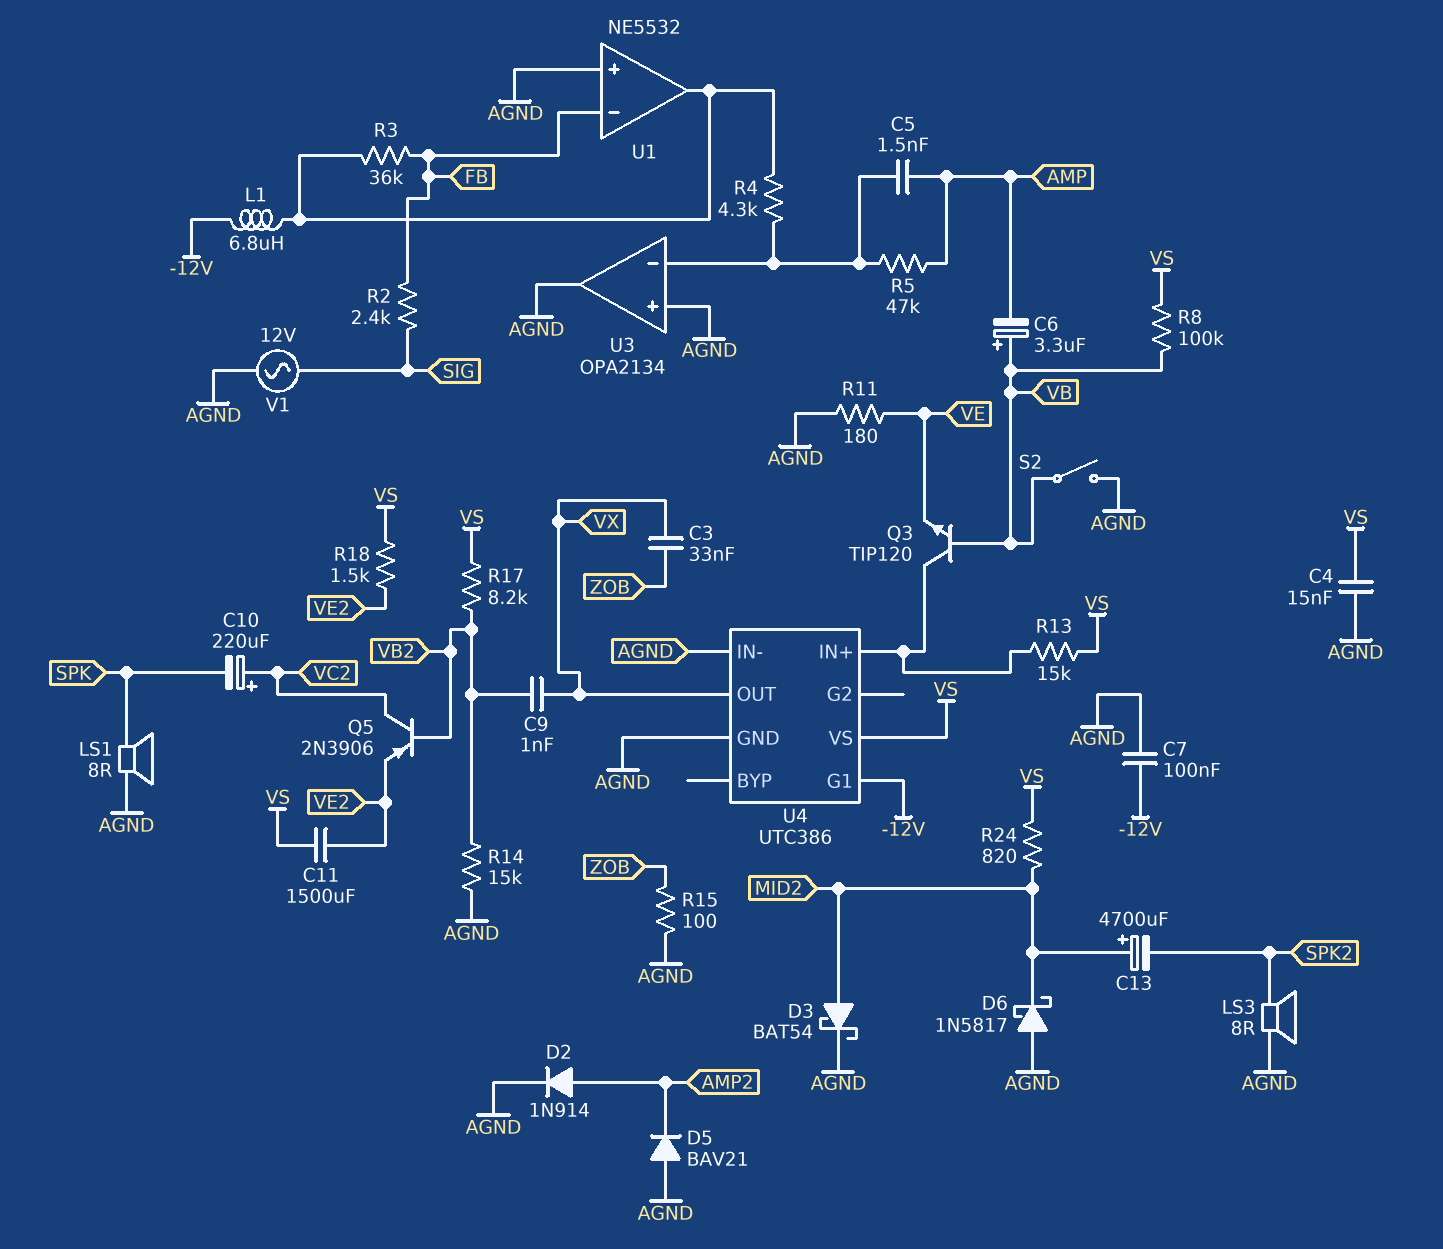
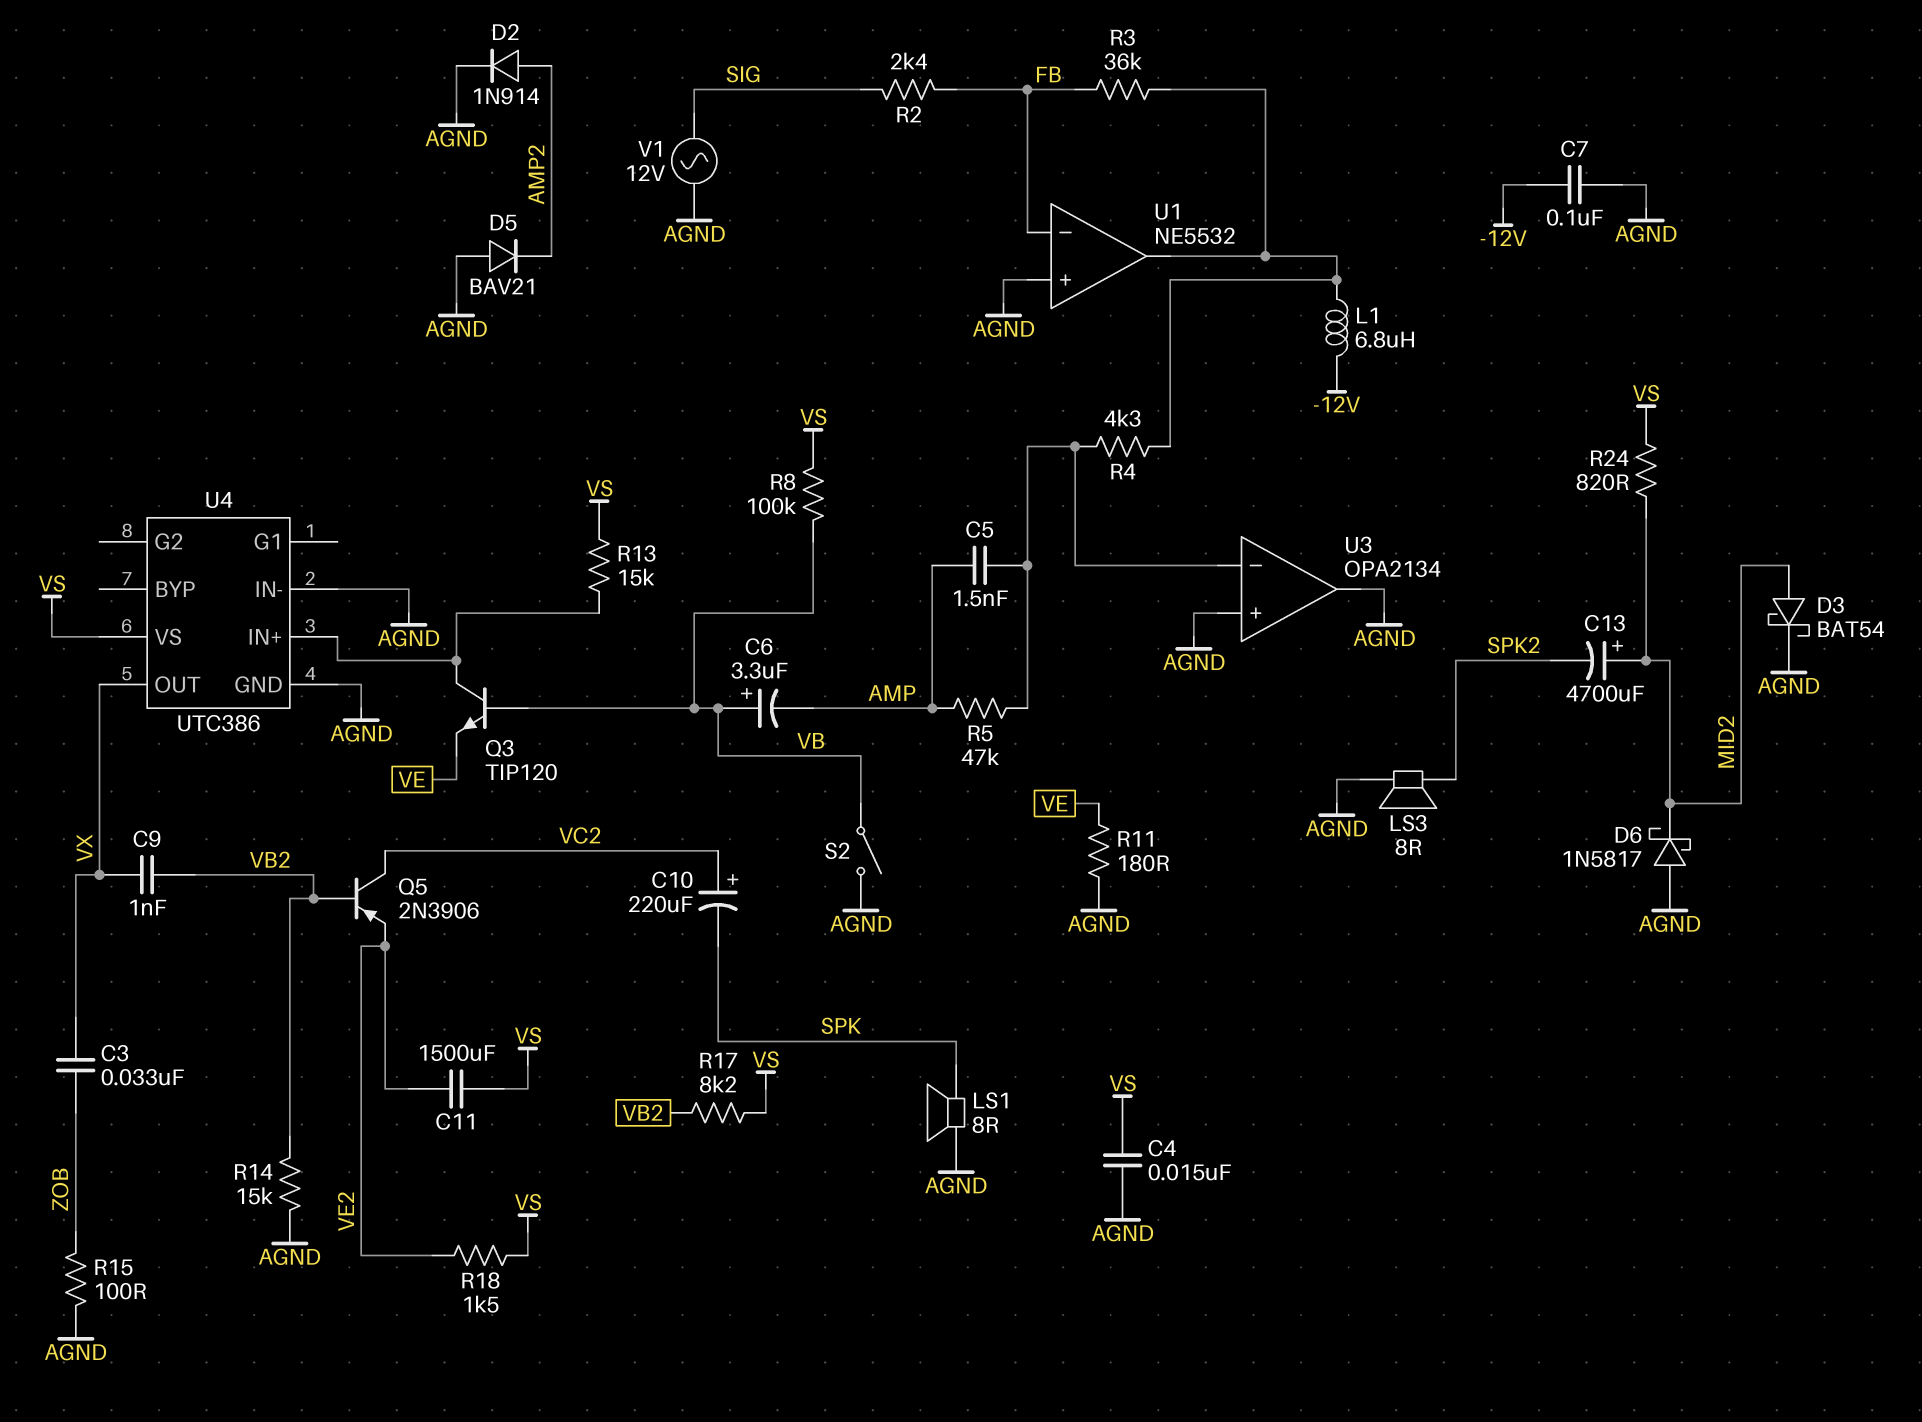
U4 pin G1: -12V -> none

